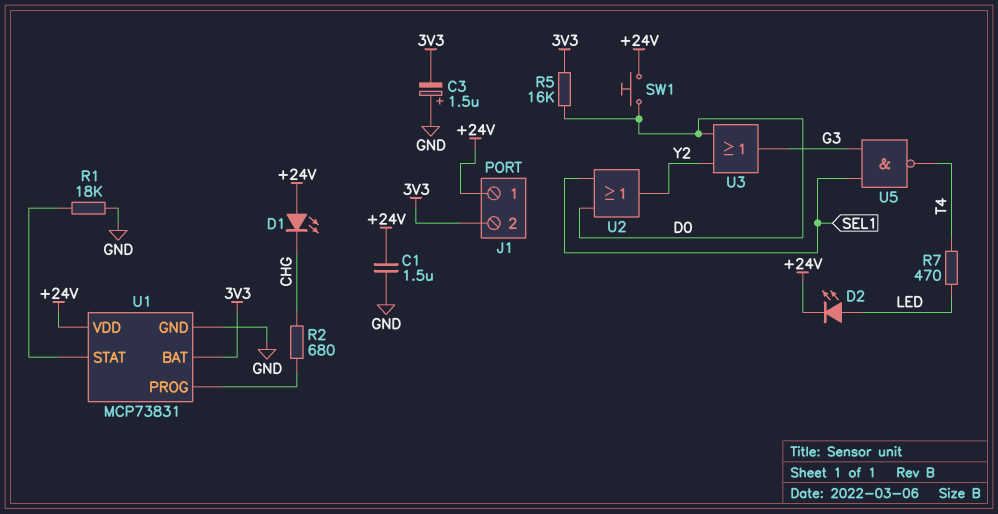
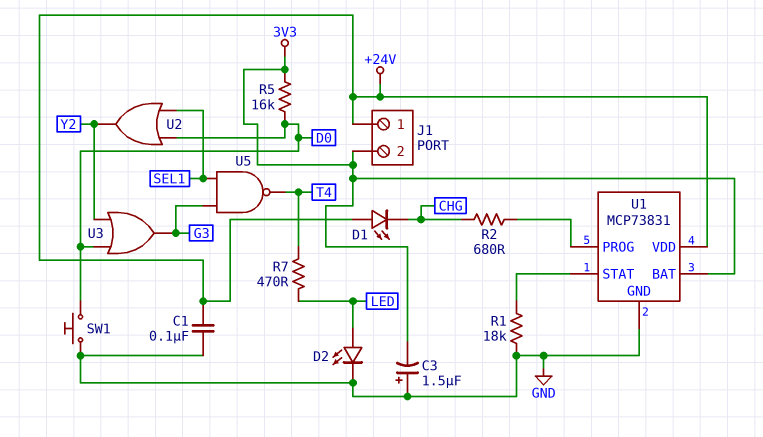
C1: 1.5uF (+24V, GND) -> 100nF (+24V, GND)
D2: LED (A LED, K +24V) -> LED (A LED, K GND)
SW1: button (+24V, D0) -> button (D0, GND)

